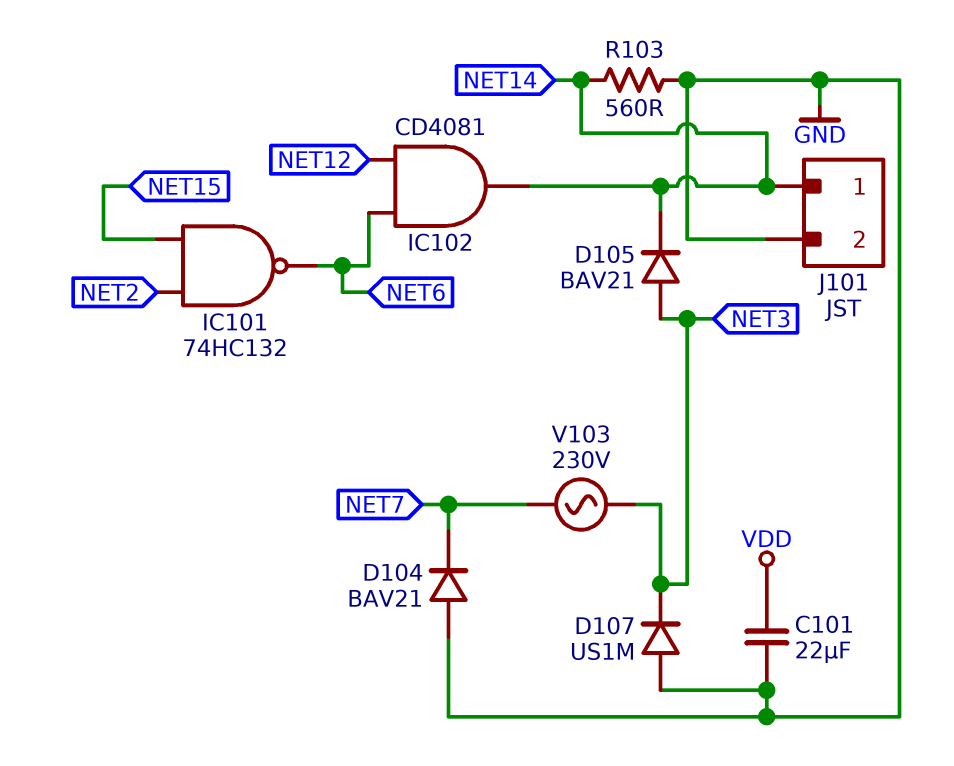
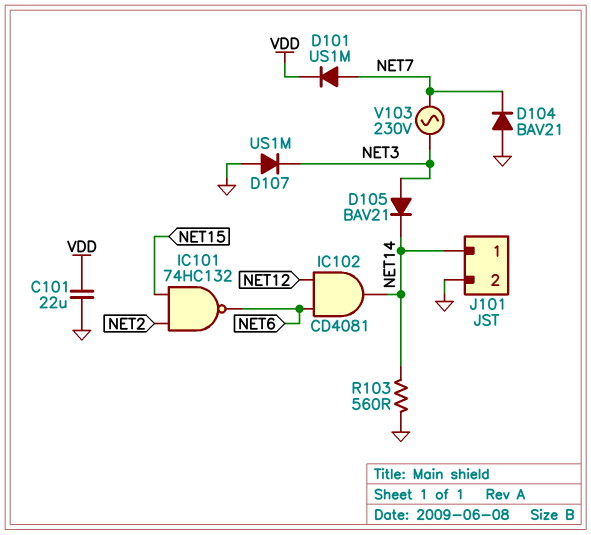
D101: none -> diode US1M (A NET7, K VDD)

